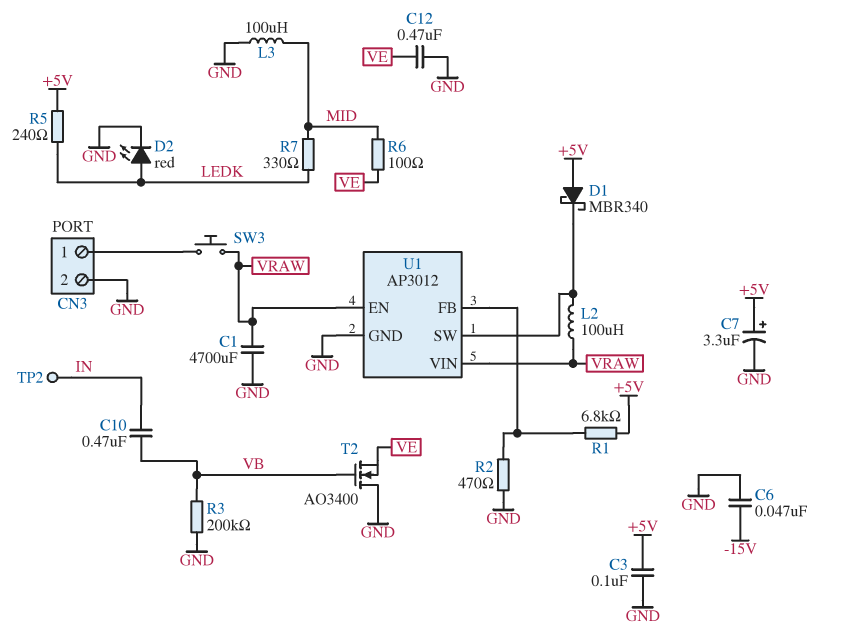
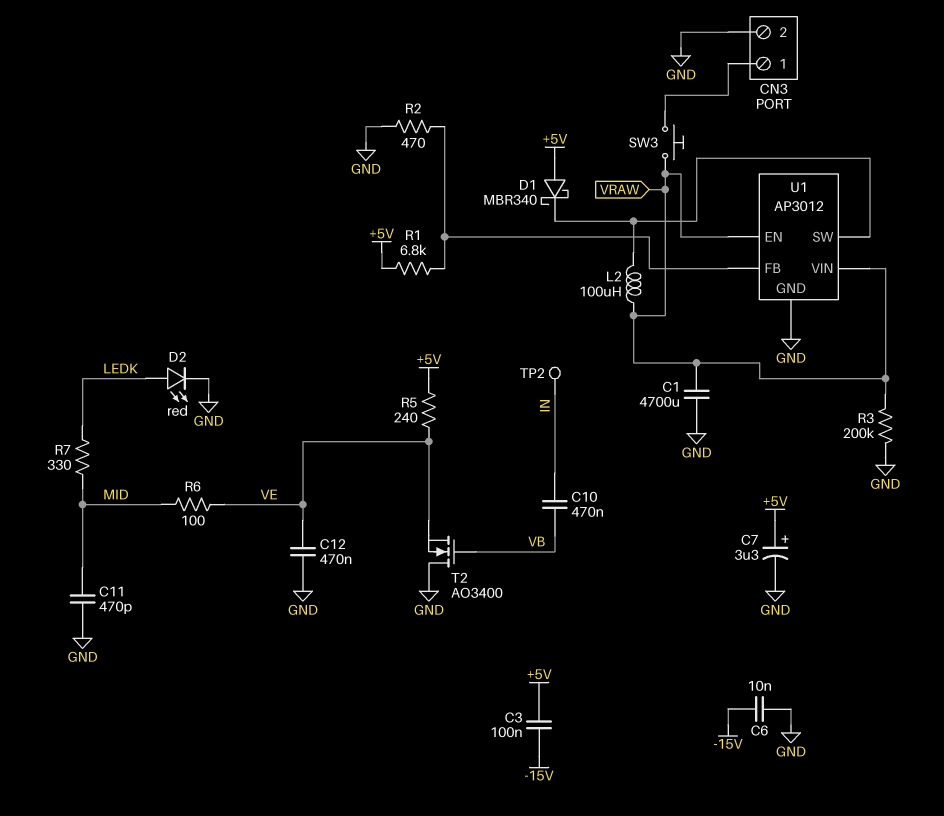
C3: 100nF (+5V, GND) -> 100nF (+5V, -15V)
C6: 47nF (-15V, GND) -> 10nF (-15V, GND)
C11: none -> 470pF (GND, MID)
L3: 100uH (GND, MID) -> none
R3: 200k (GND, VB) -> 200k (GND, VRAW)
R5: 240 (+5V, LEDK) -> 240 (+5V, VE)

